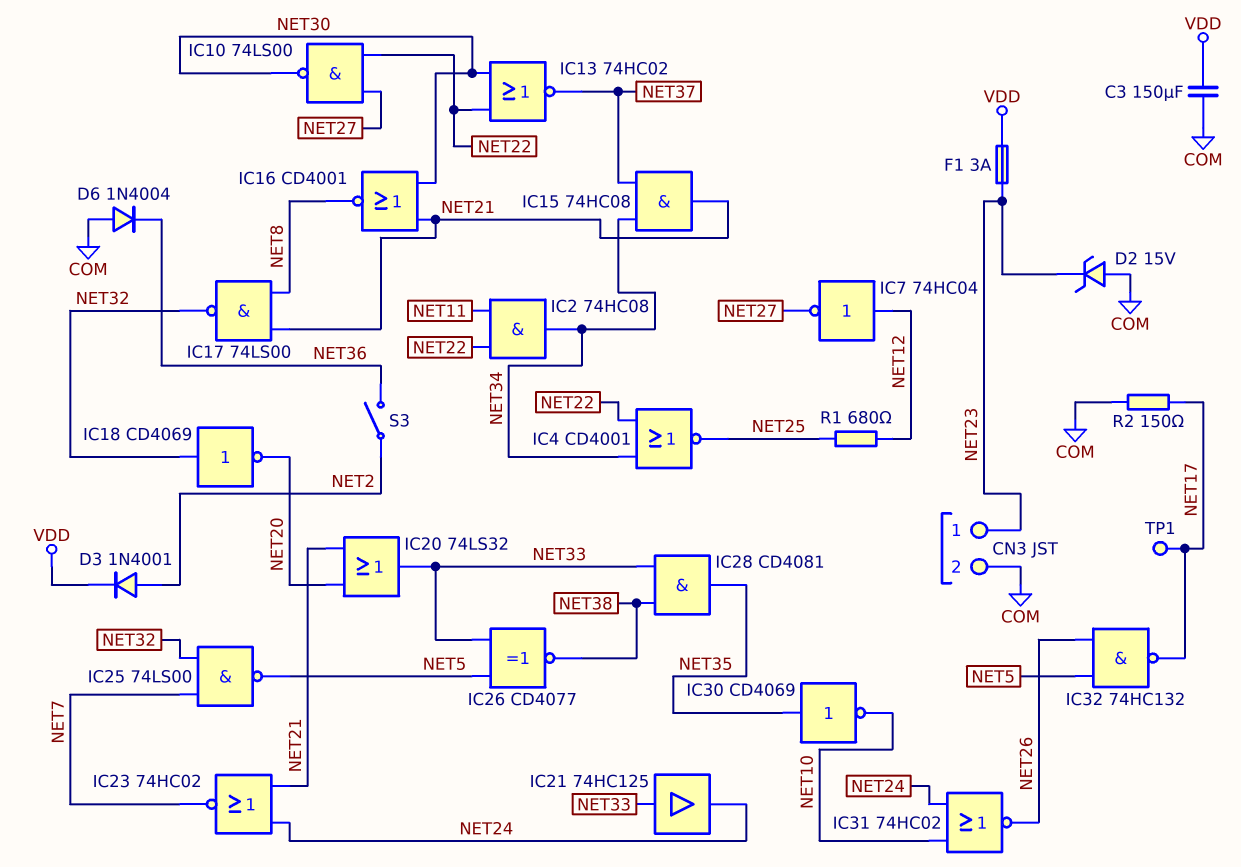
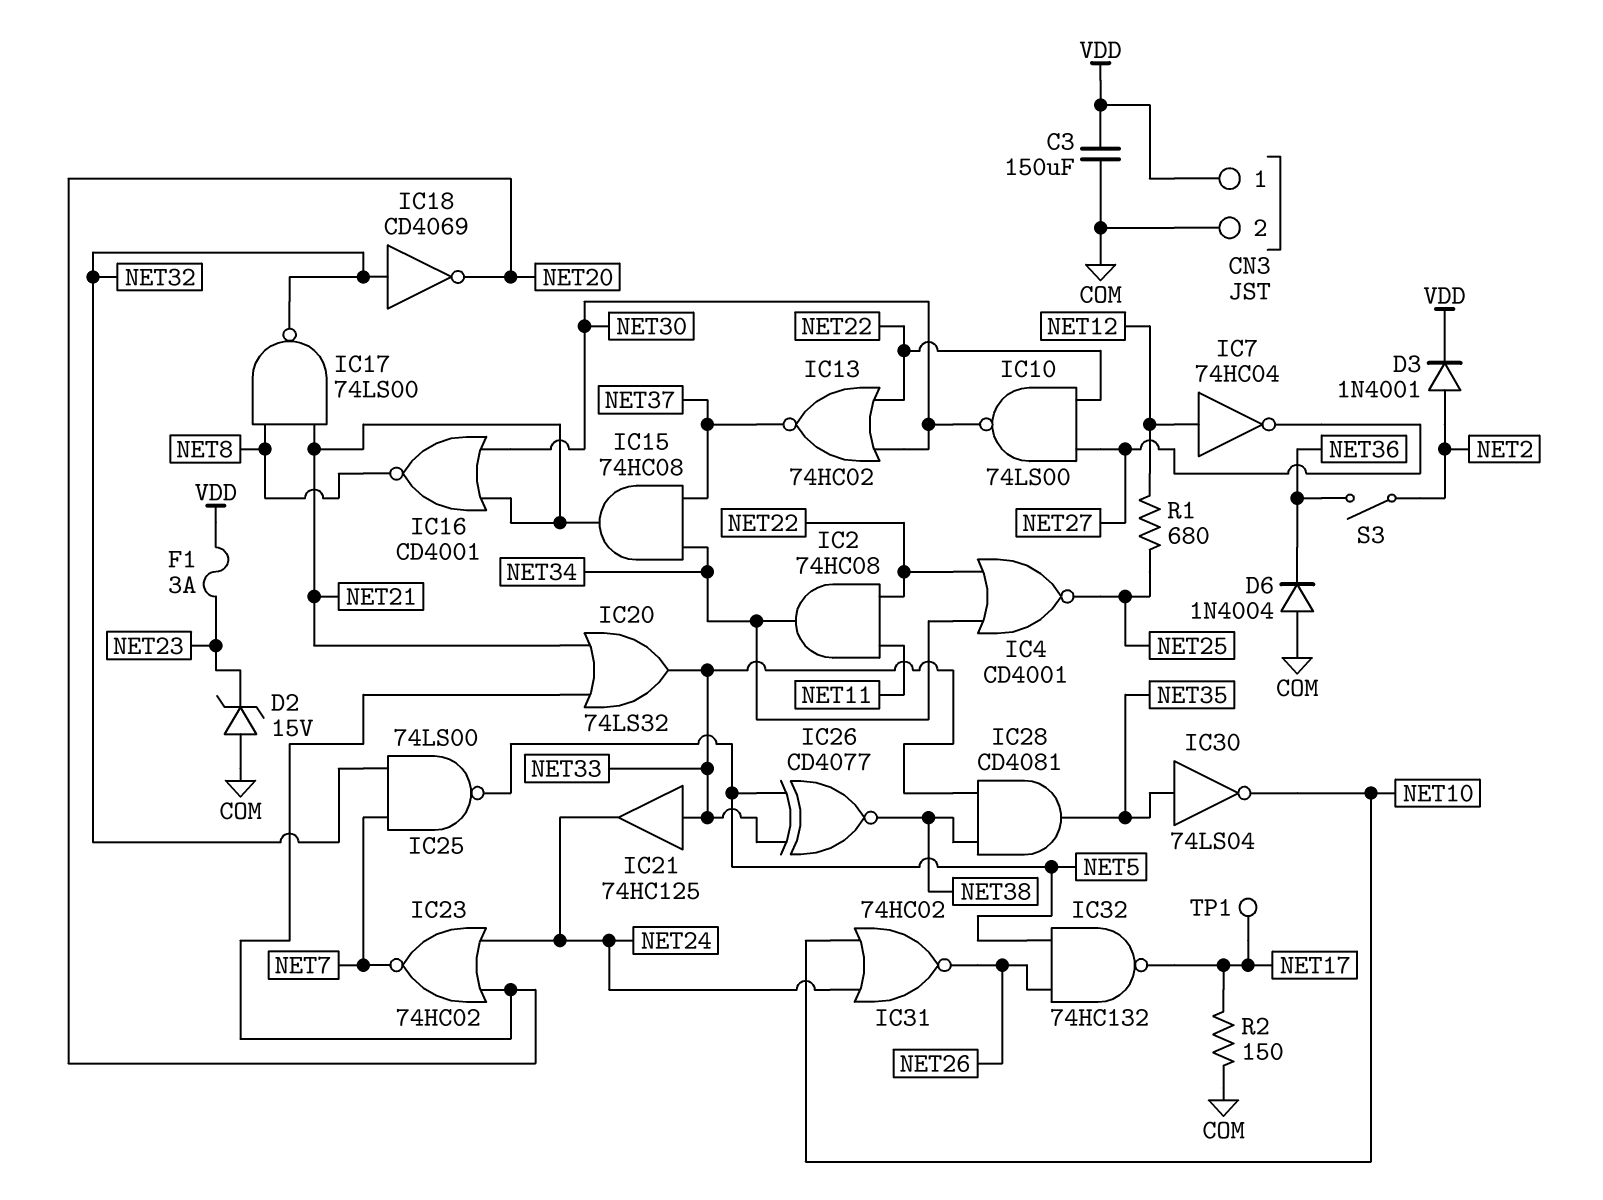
CN3 pin 1: NET23 -> VDD
IC23: NOR 74HC02 (in NET21, in NET24, out NET7) -> NOR 74HC02 (in NET20, in NET24, out NET7)
IC30: NOT CD4069 (in NET35, out NET10) -> NOT 74LS04 (in NET35, out NET10)

